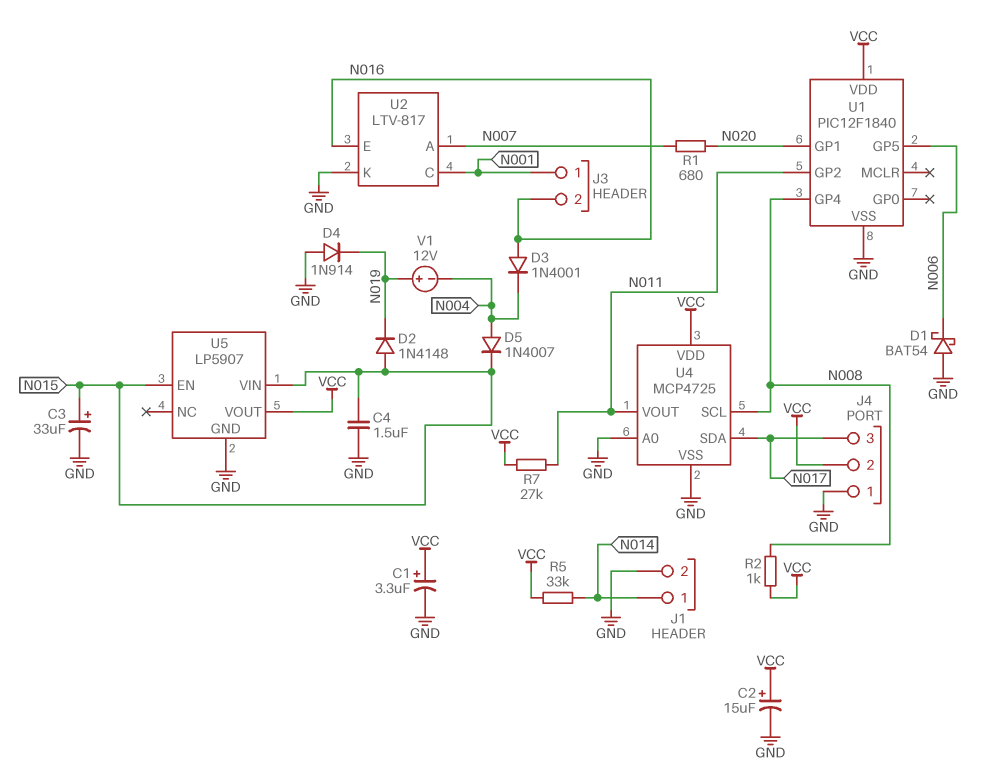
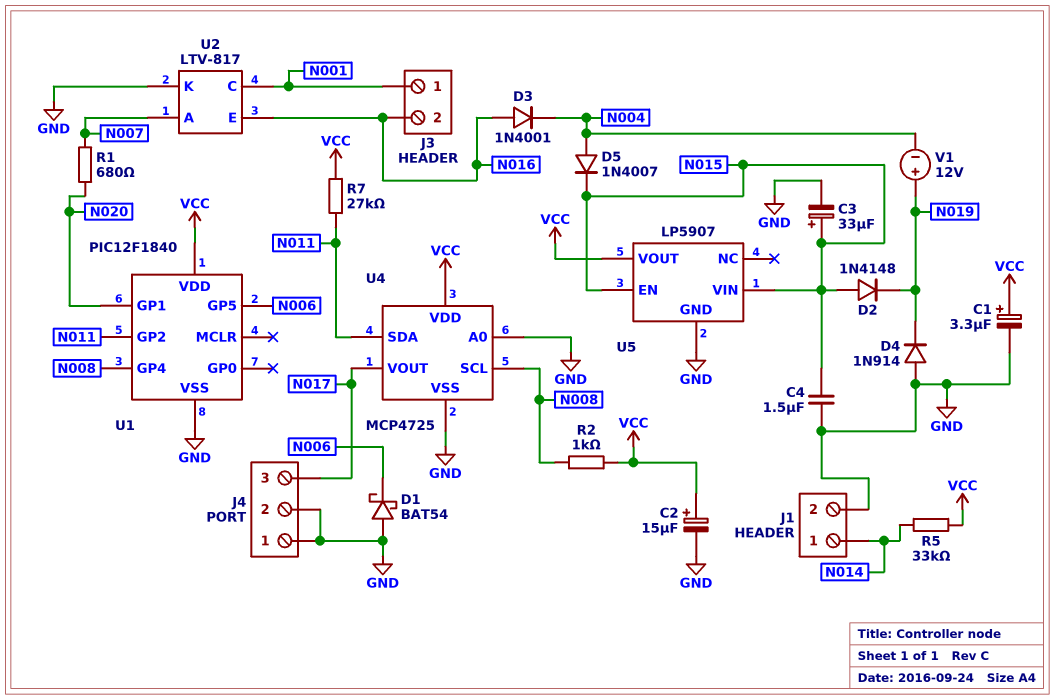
J4 pin 2: VCC -> GND
U4 pin SDA: N017 -> N011
U4 pin VOUT: N011 -> N017

